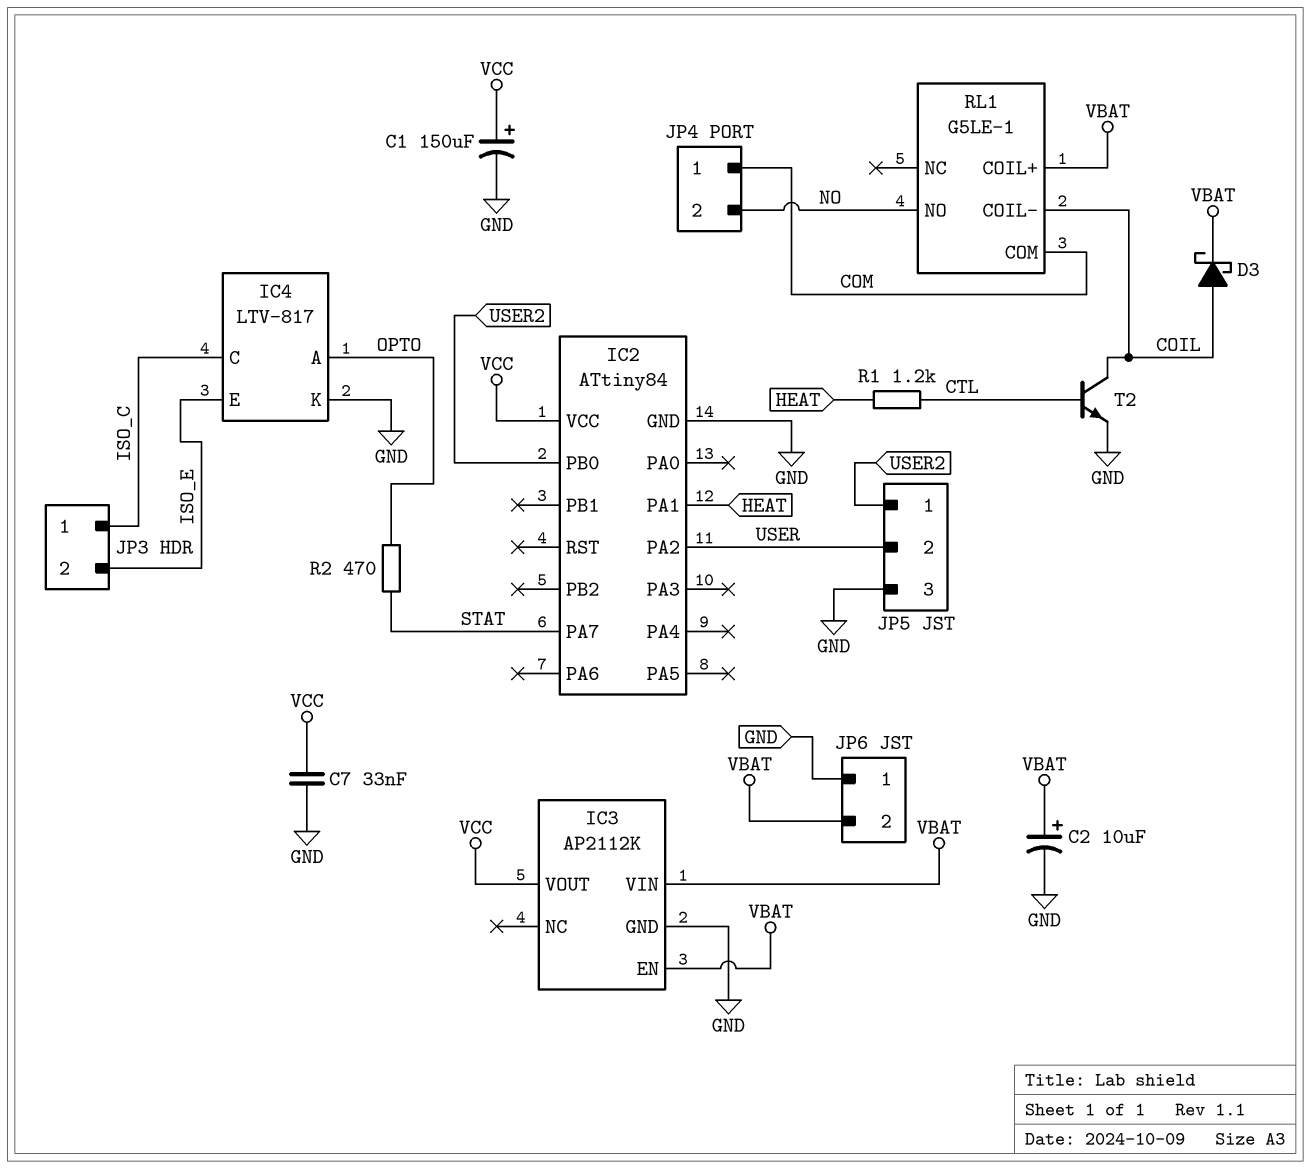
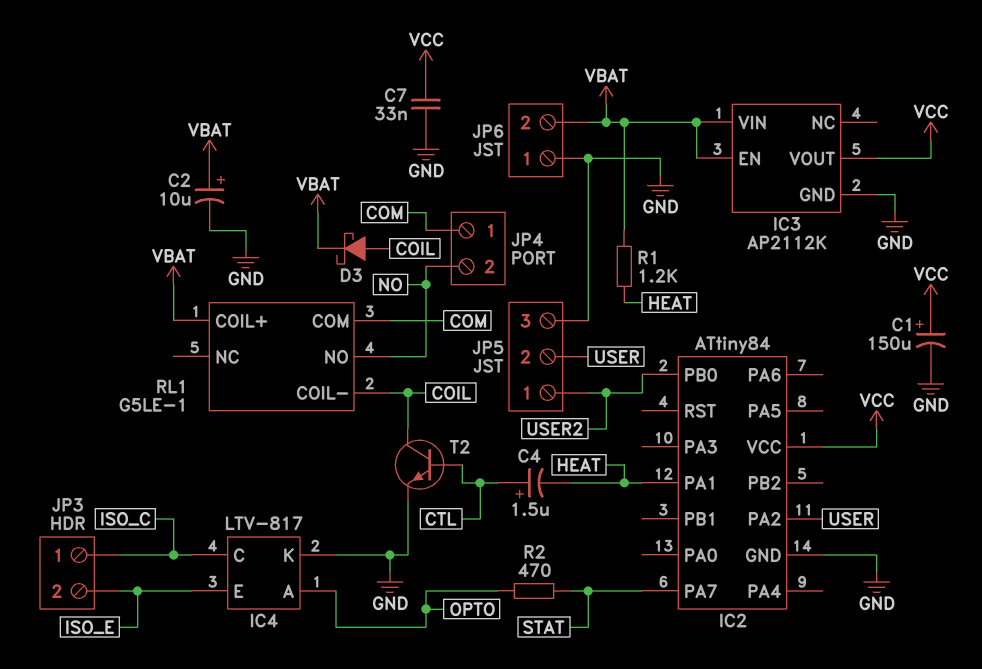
C4: none -> 1.5uF (plus CTL, minus HEAT)
R1: 1.2k (CTL, HEAT) -> 1.2k (HEAT, VBAT)

